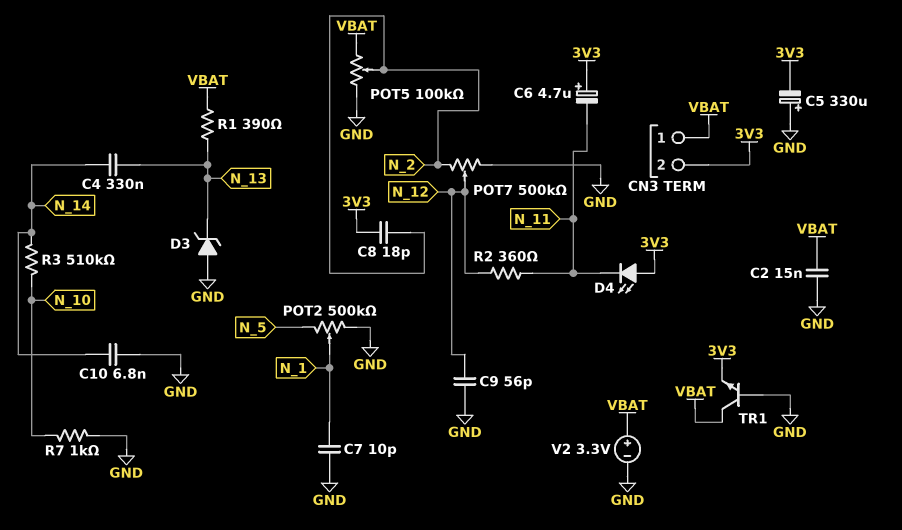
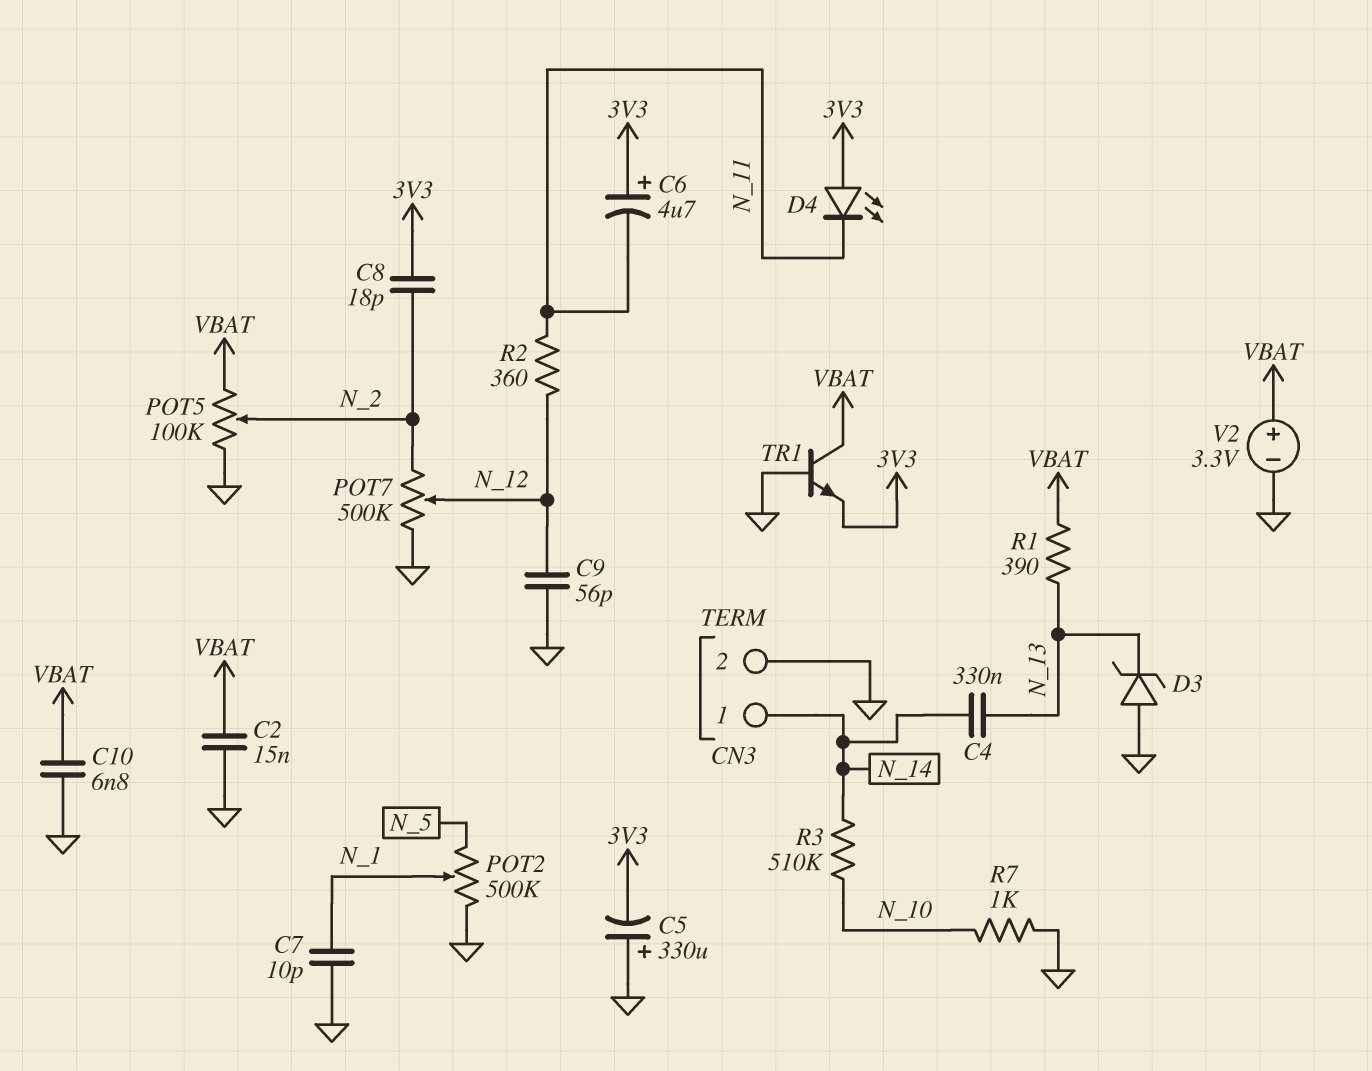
C10: 6.8nF (GND, N_14) -> 6.8nF (GND, VBAT)
CN3 pin 1: VBAT -> N_14
CN3 pin 2: 3V3 -> GND

